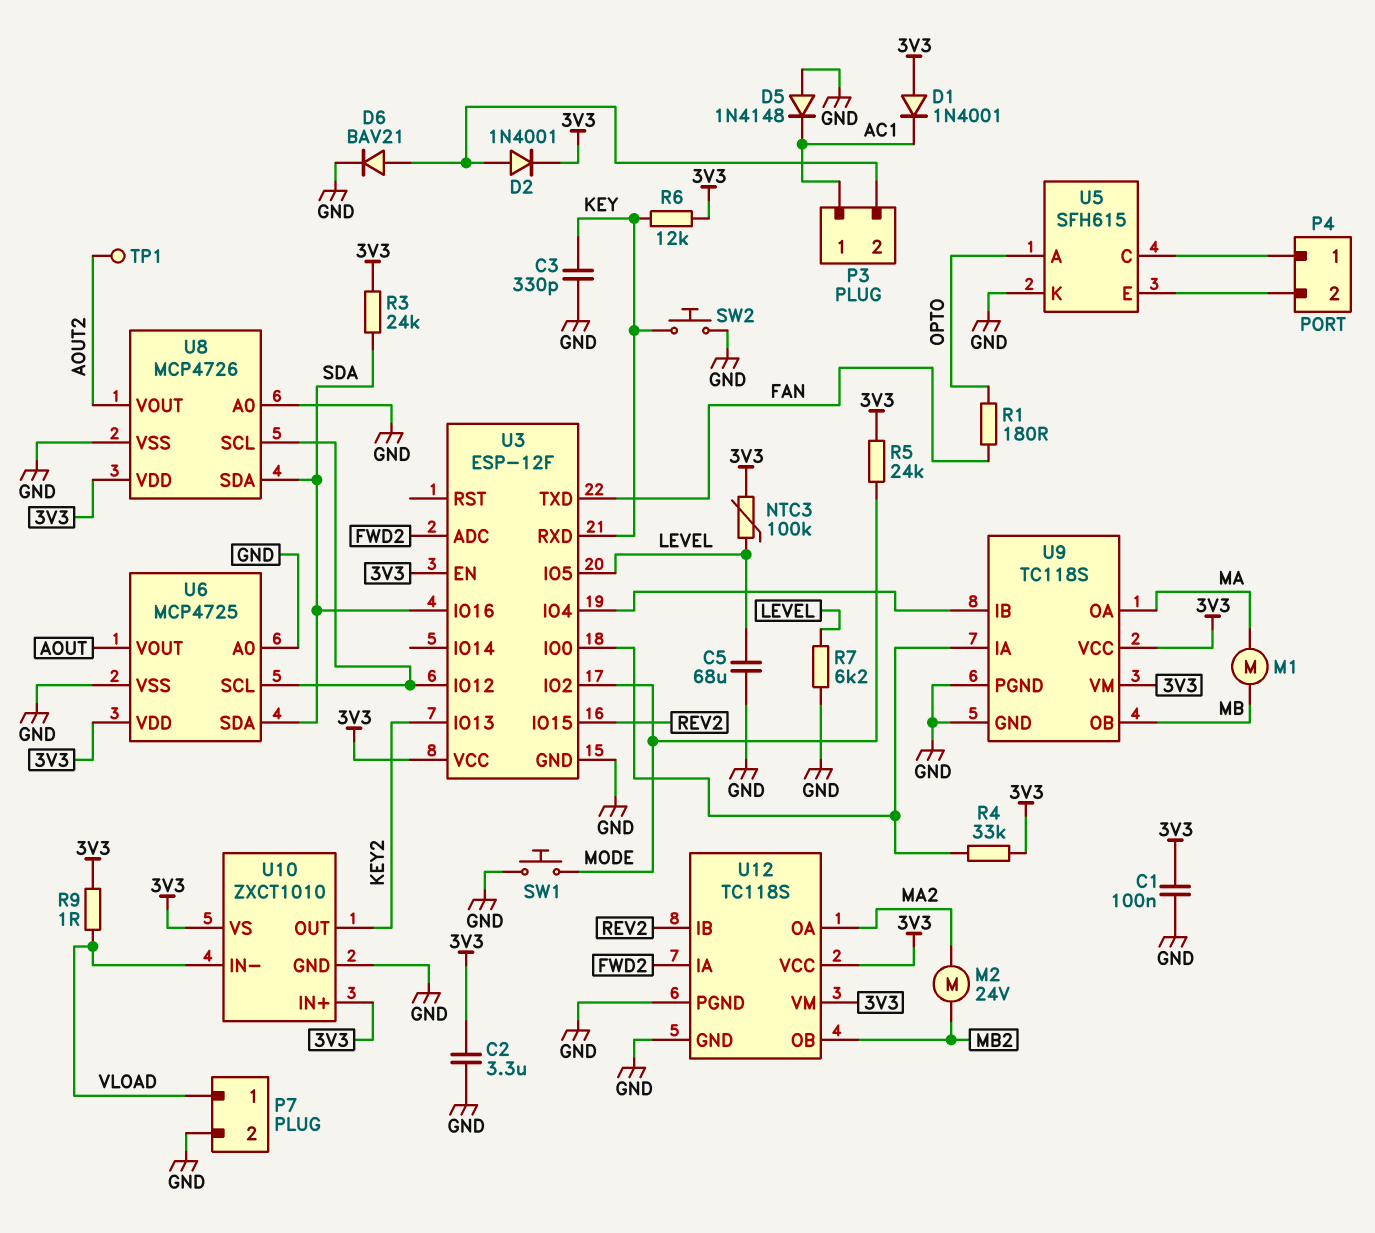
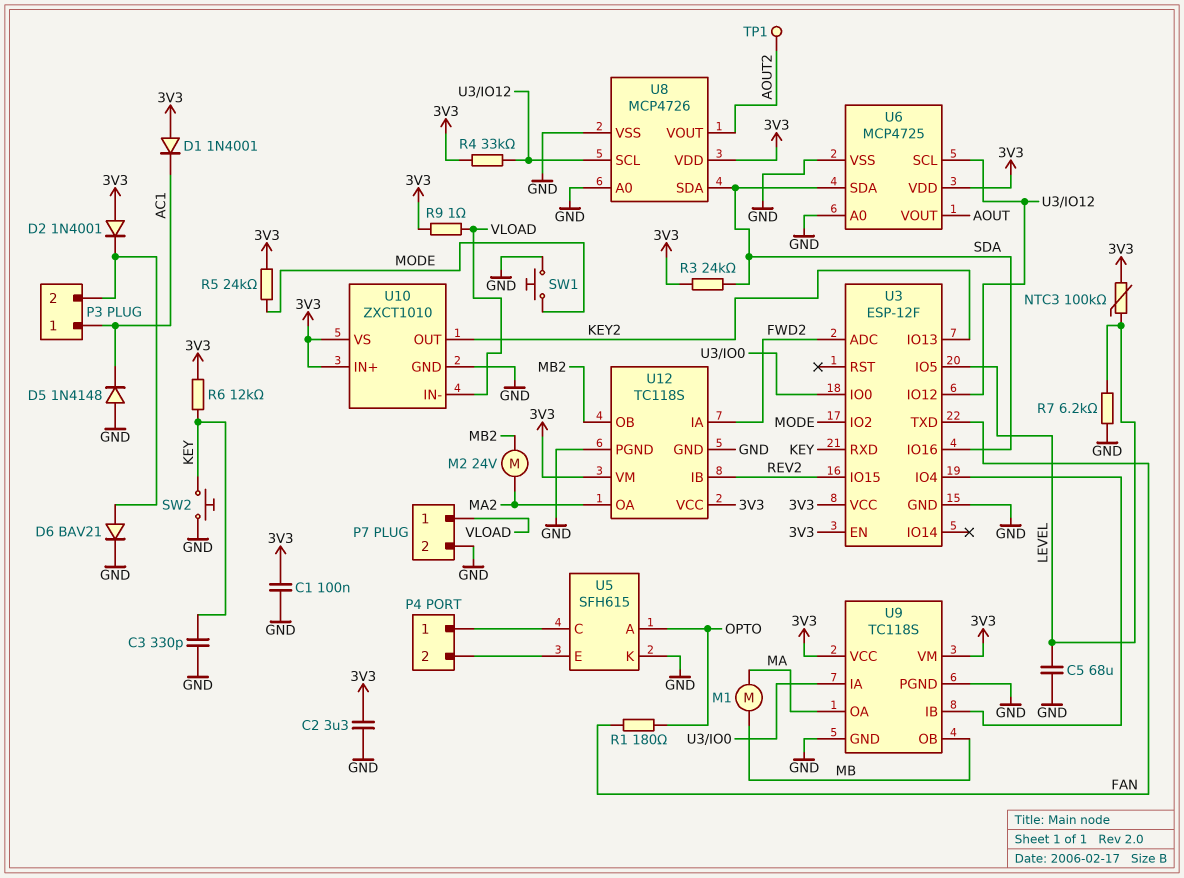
D2: diode 1N4001 (A P3/2, K 3V3) -> diode 1N4001 (A 3V3, K P3/2)
R4: 33k (3V3, U3/IO0) -> 33k (3V3, U3/IO12)

